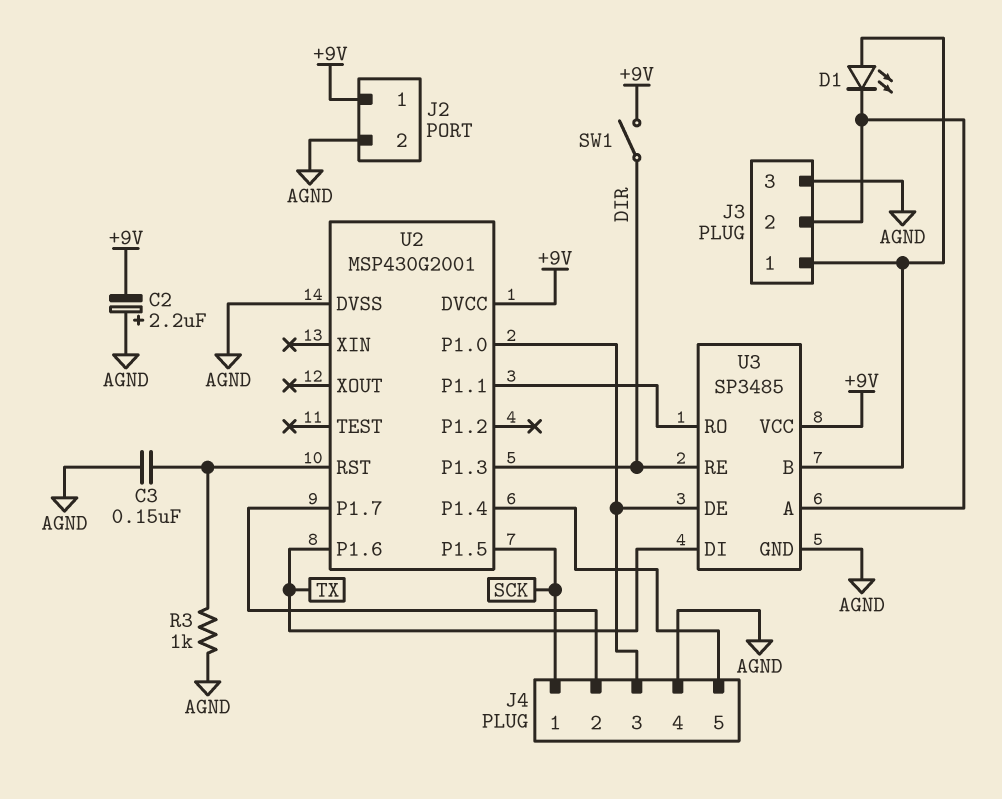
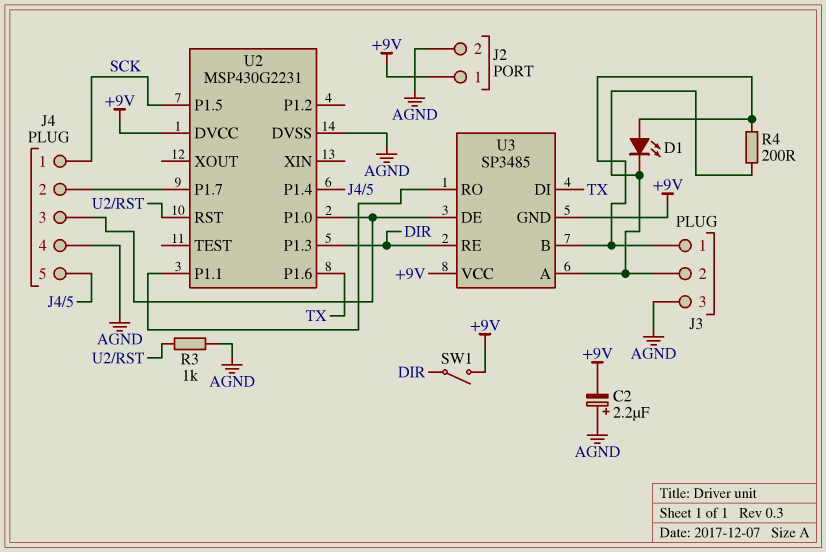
C3: 150nF (AGND, U2/RST) -> none
R4: none -> 200 (J3/1, J3/2)
U2: MSP430G2001 -> MSP430G2231
U3 pin GND: AGND -> +9V

